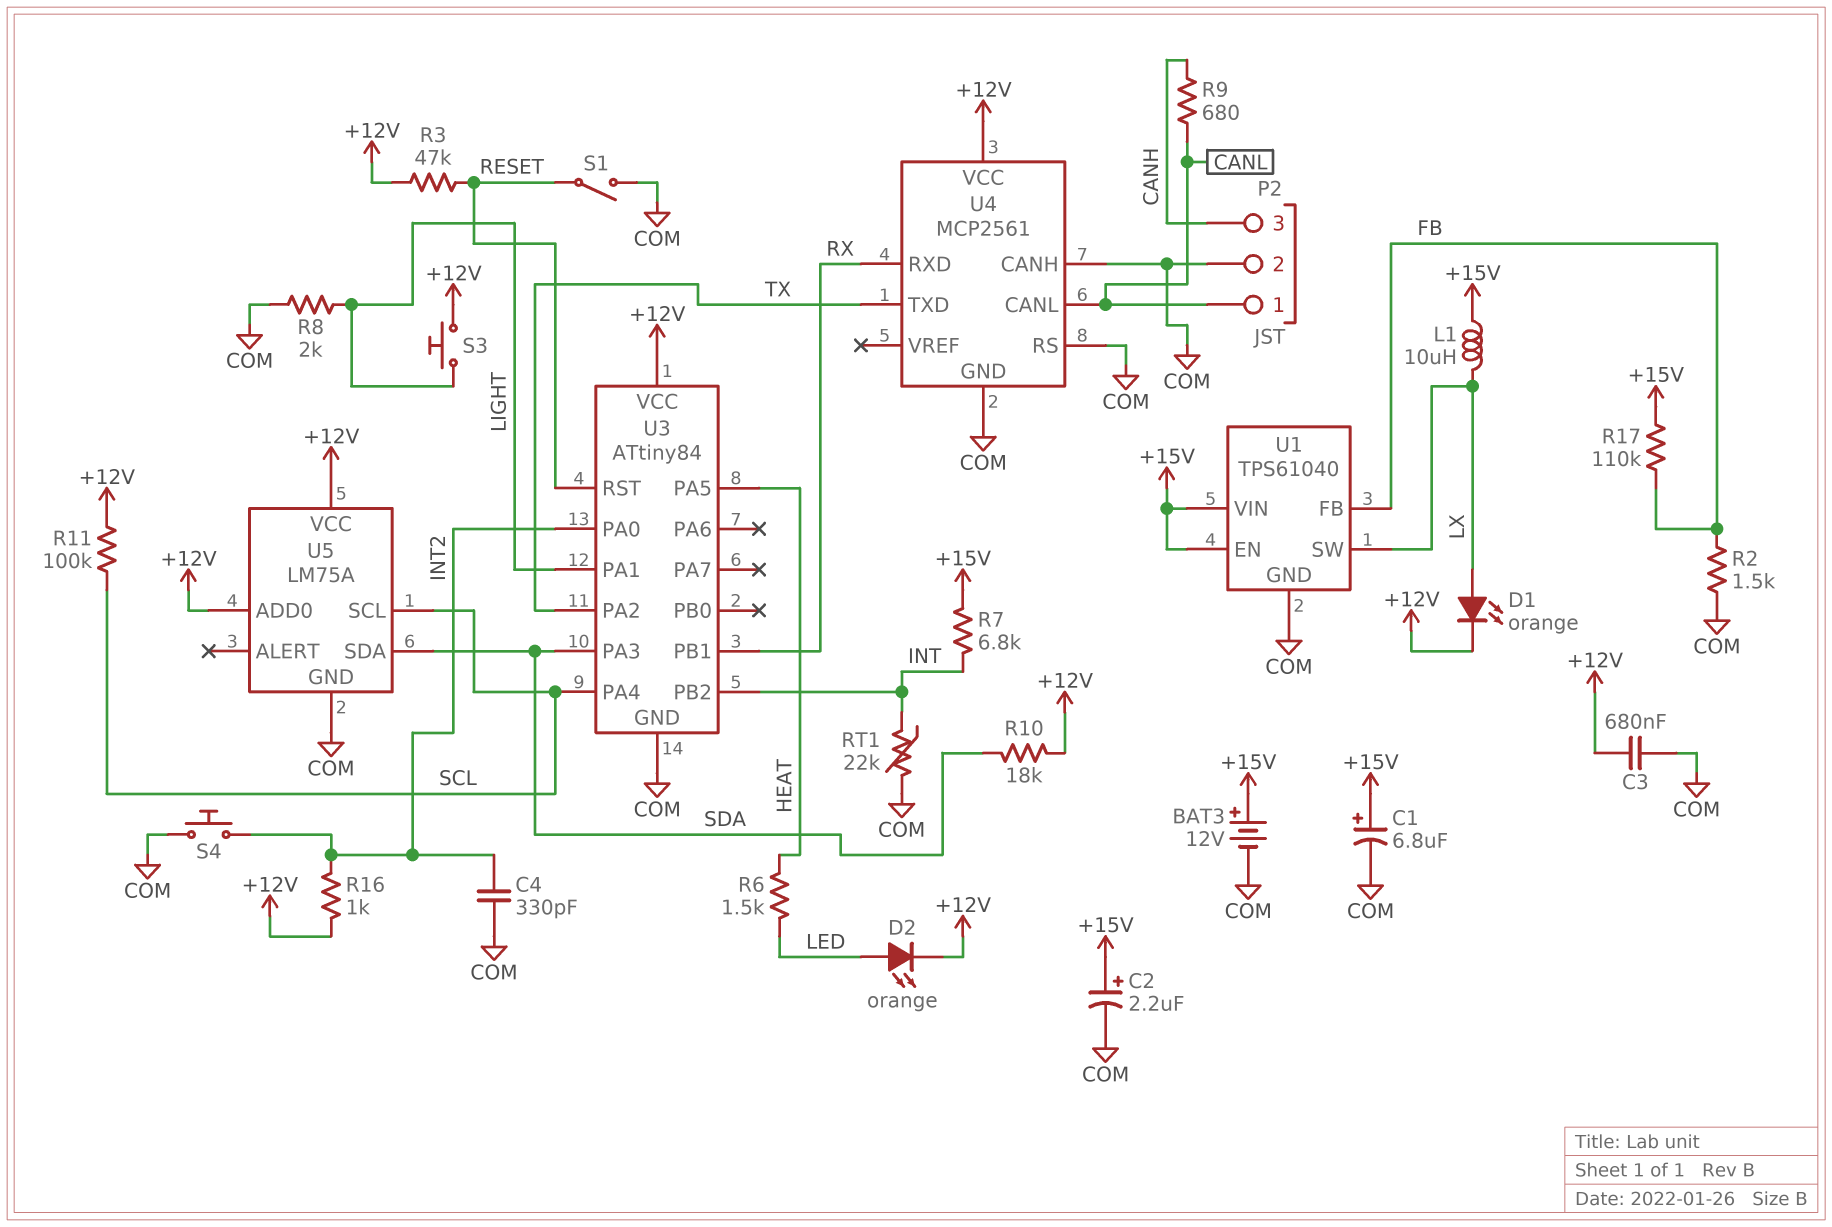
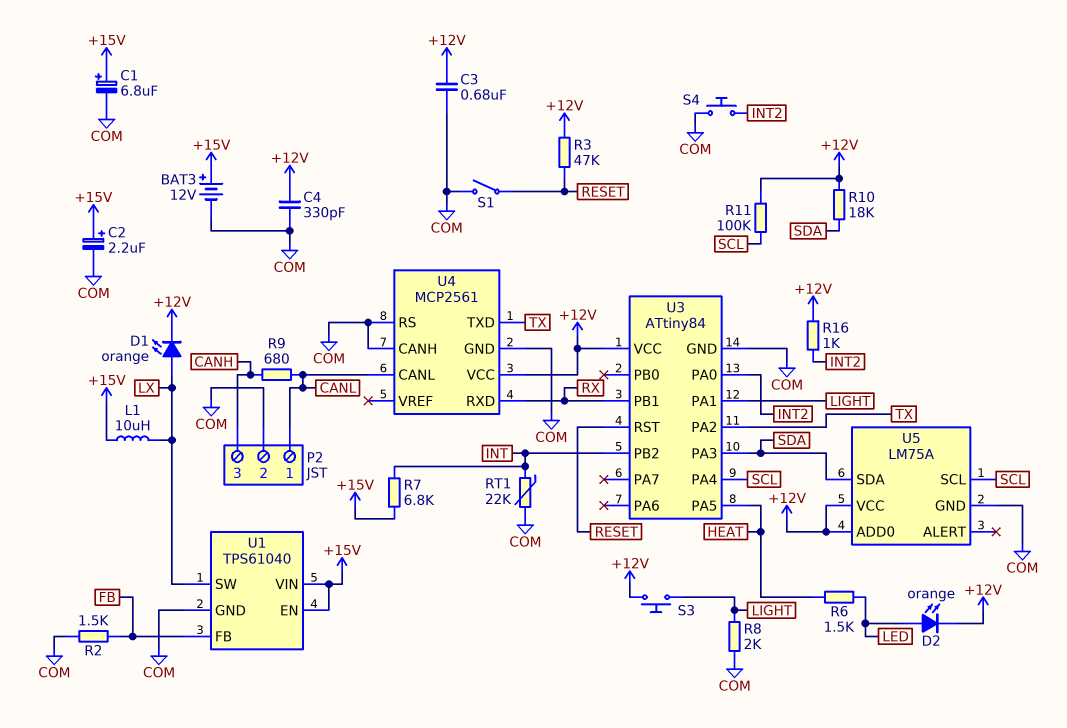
C4: 330pF (COM, INT2) -> 330pF (+12V, COM)
R17: 110k (+15V, FB) -> none

